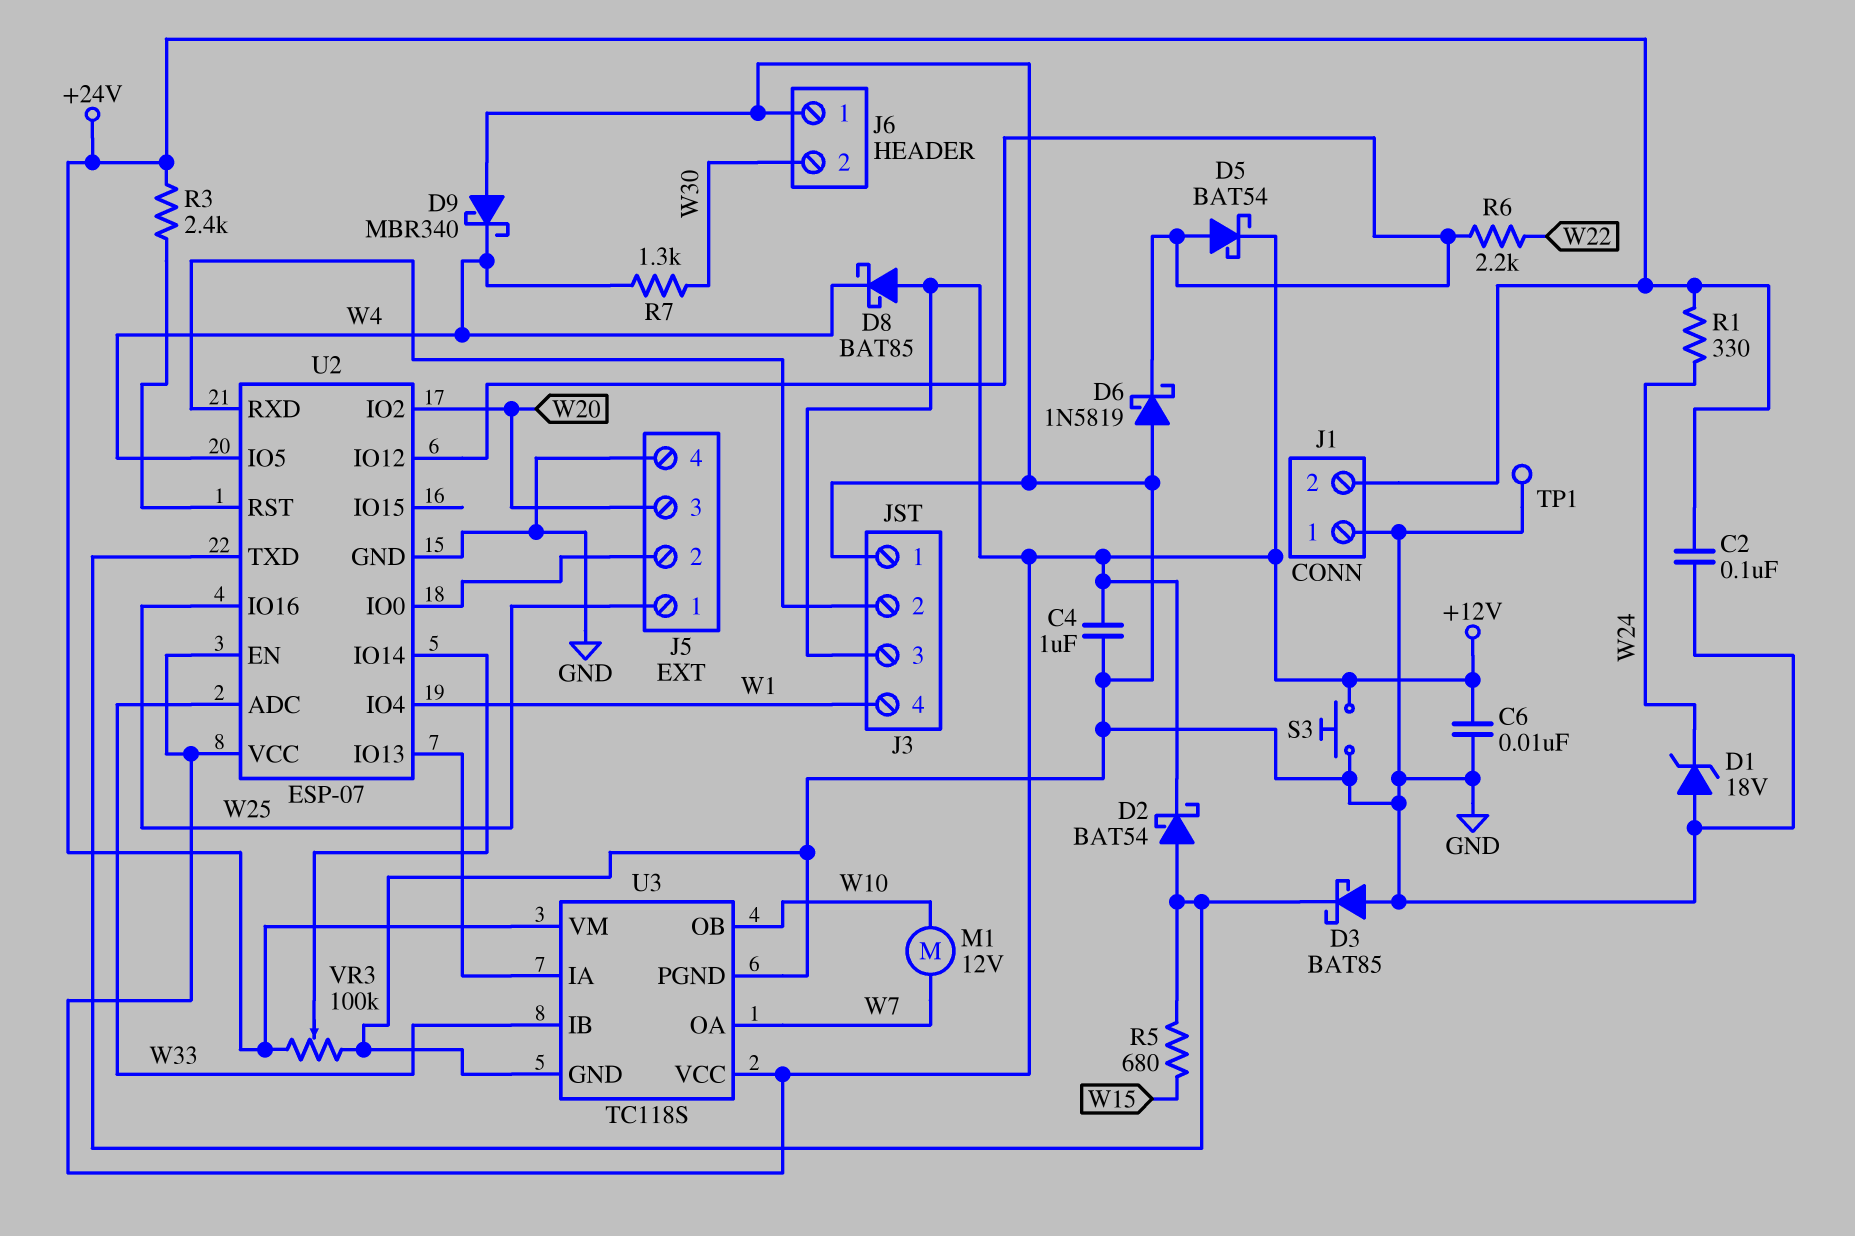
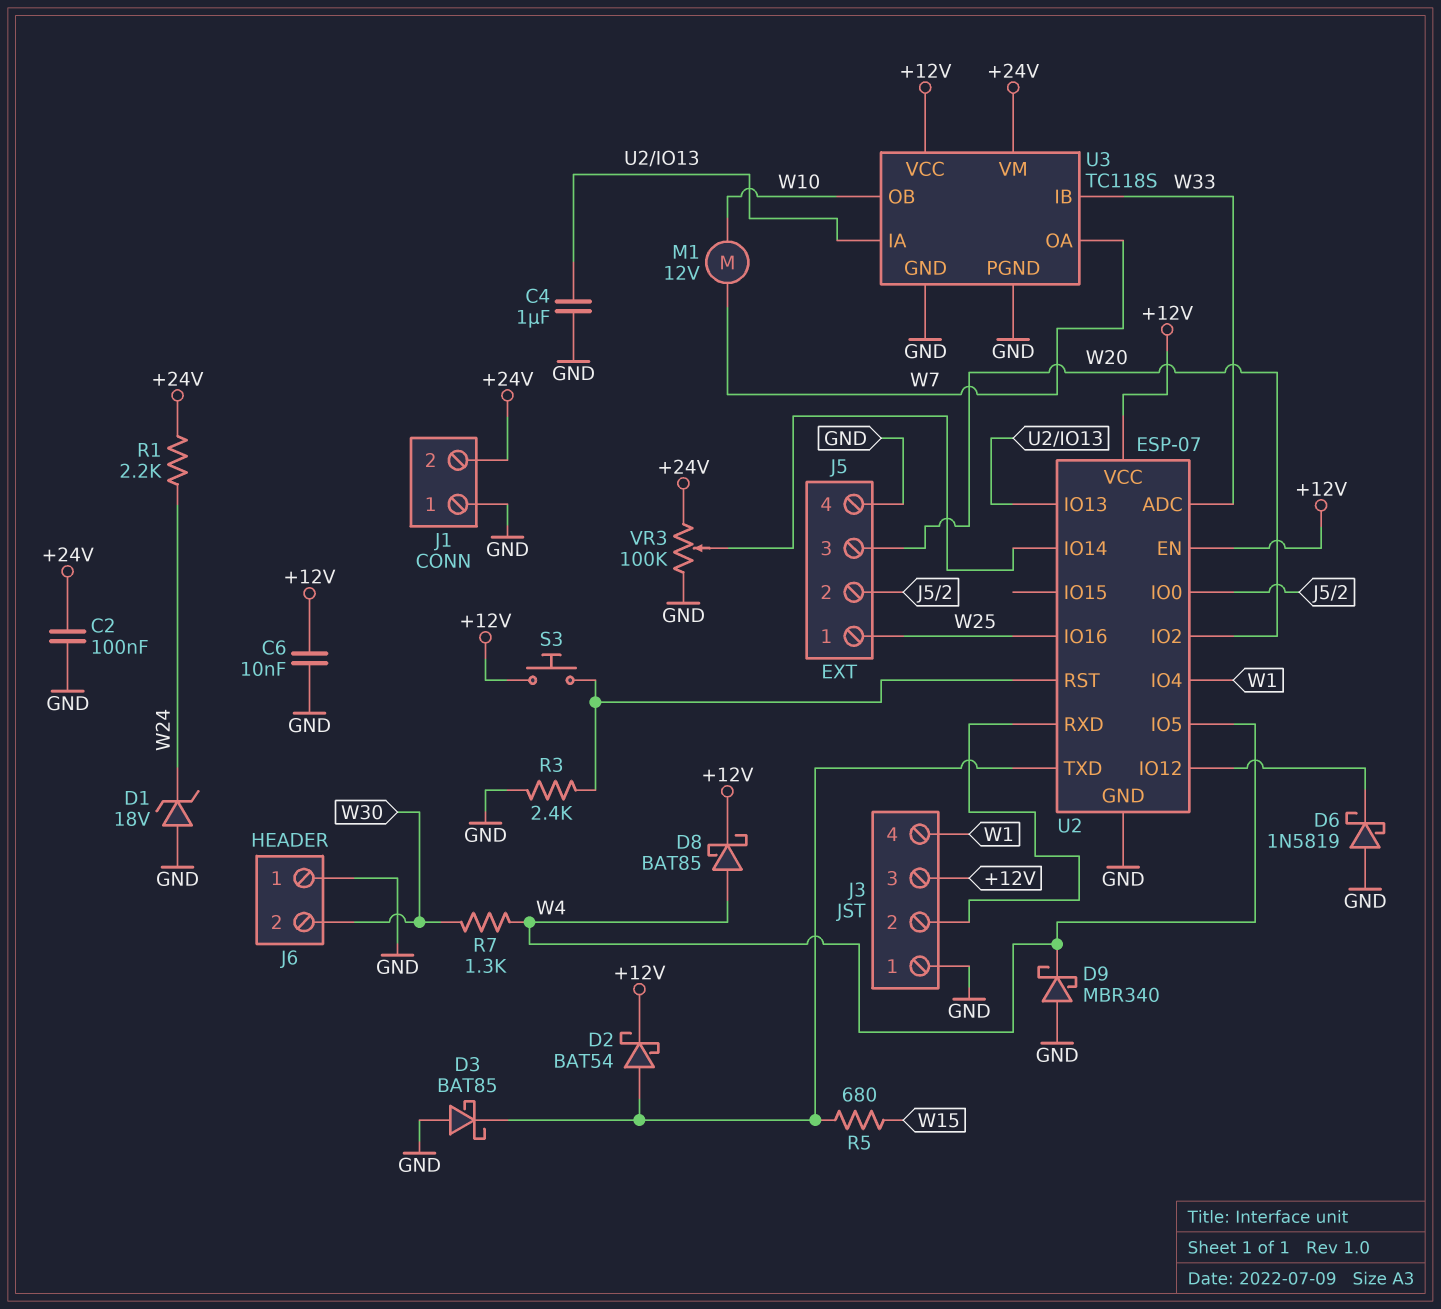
C4: 1uF (+12V, GND) -> 1uF (GND, U2/IO13)
D5: schottky BAT54 (A U2/IO12, K +12V) -> none
D8: schottky BAT85 (A +12V, K W4) -> schottky BAT85 (A W4, K +12V)
R1: 330 (+24V, W24) -> 2.2k (+24V, W24)
R3: 2.4k (+24V, U2/RST) -> 2.4k (GND, U2/RST)
R6: 2.2k (U2/IO12, W22) -> none
S3: button (+12V, GND) -> button (+12V, U2/RST)
TP1: test point (GND) -> none

